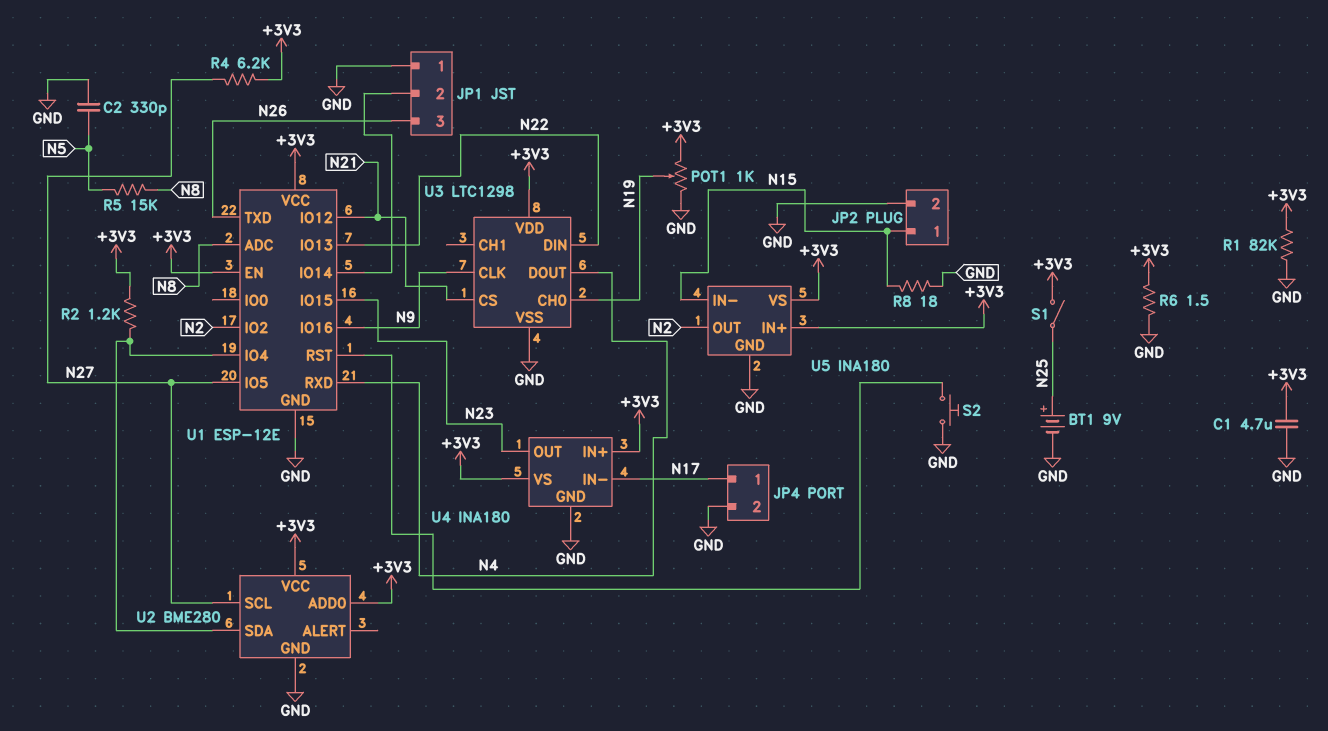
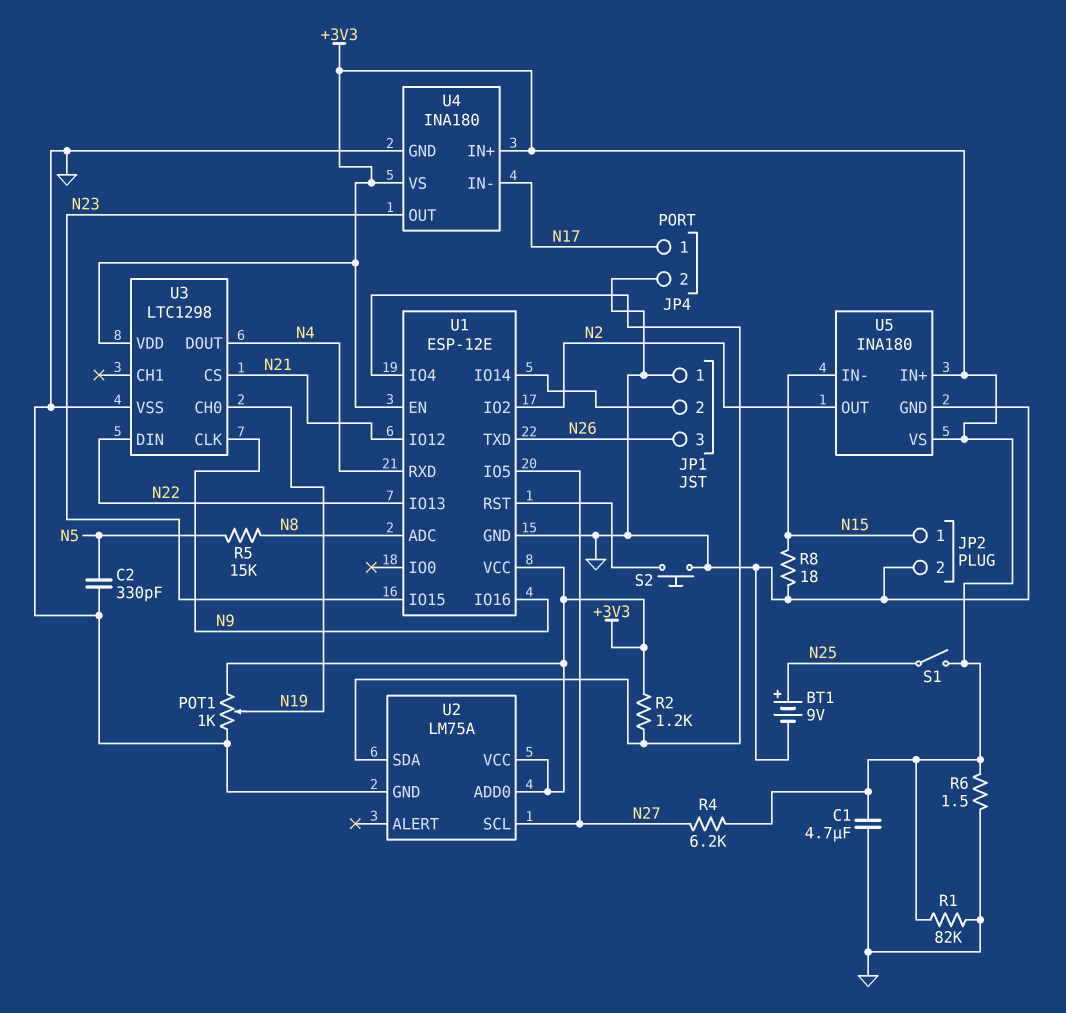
U2: BME280 -> LM75A

